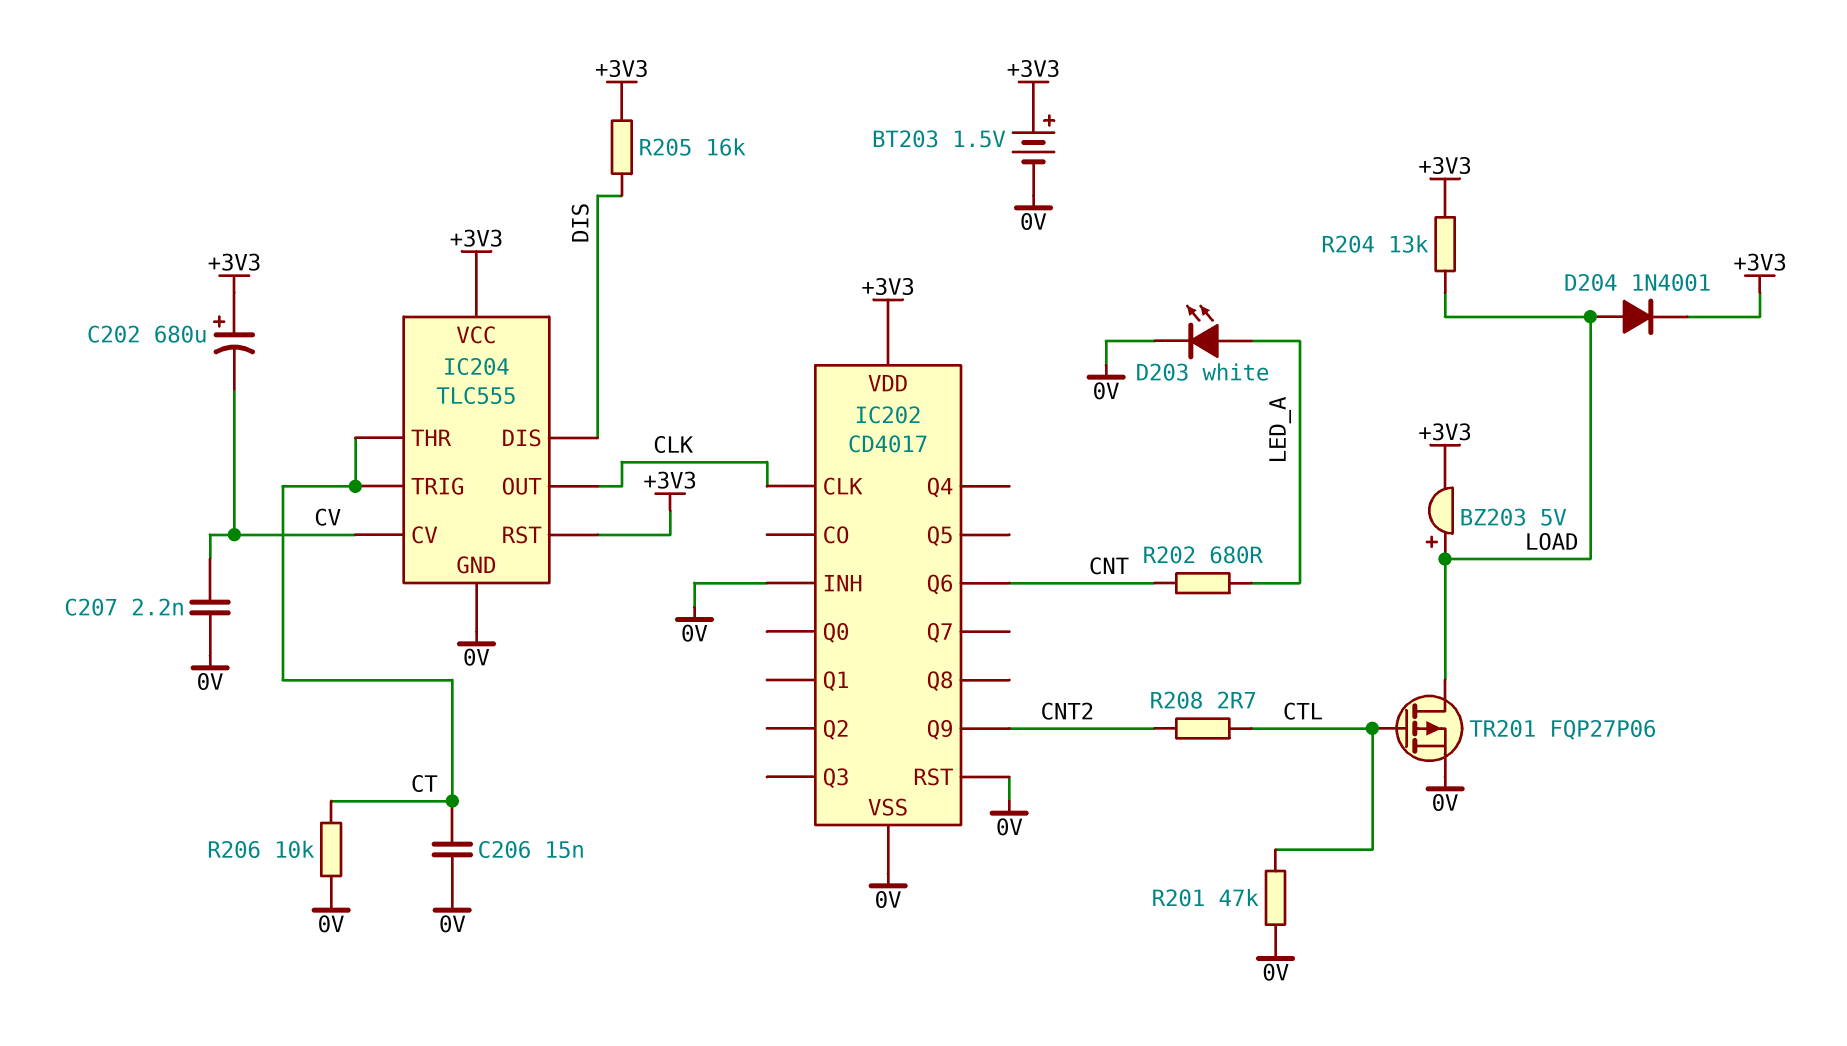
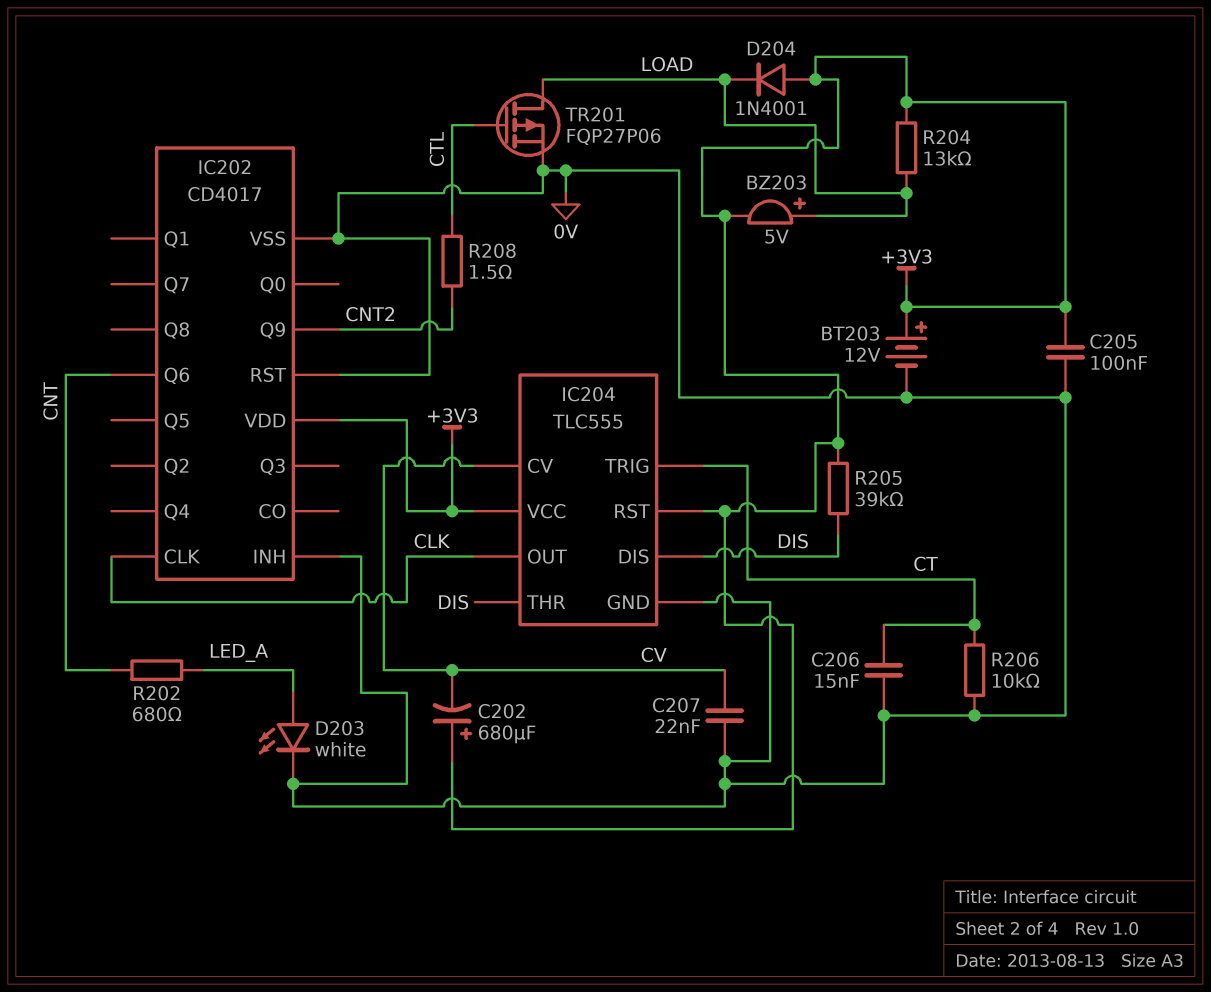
BT203: 1.5V (plus +3V3, minus 0V) -> 12V (plus +3V3, minus 0V)
C205: none -> 100nF (+3V3, 0V)
C207: 2.2nF (0V, CV) -> 22nF (0V, CV)
D204: diode 1N4001 (A LOAD, K +3V3) -> diode 1N4001 (A +3V3, K LOAD)
IC204 pin THR: CT -> DIS
R201: 47k (0V, CTL) -> none
R205: 16k (+3V3, DIS) -> 39k (+3V3, DIS)
R208: 2.7 (CNT2, CTL) -> 1.5 (CNT2, CTL)

